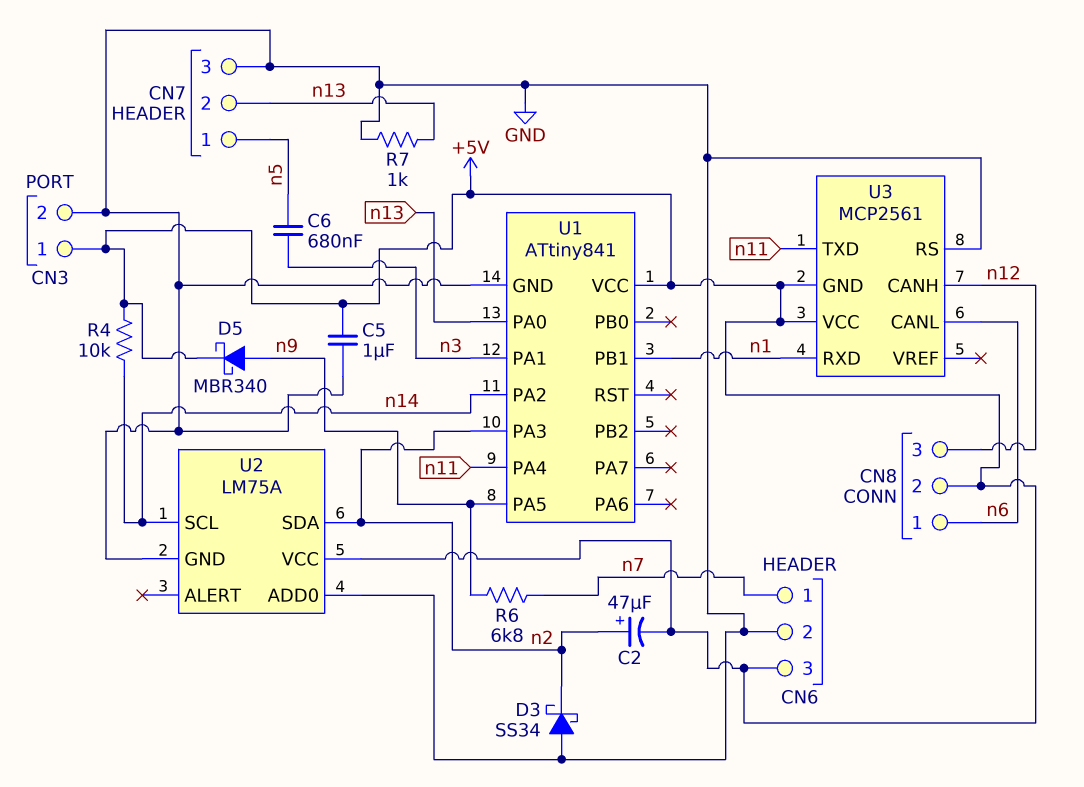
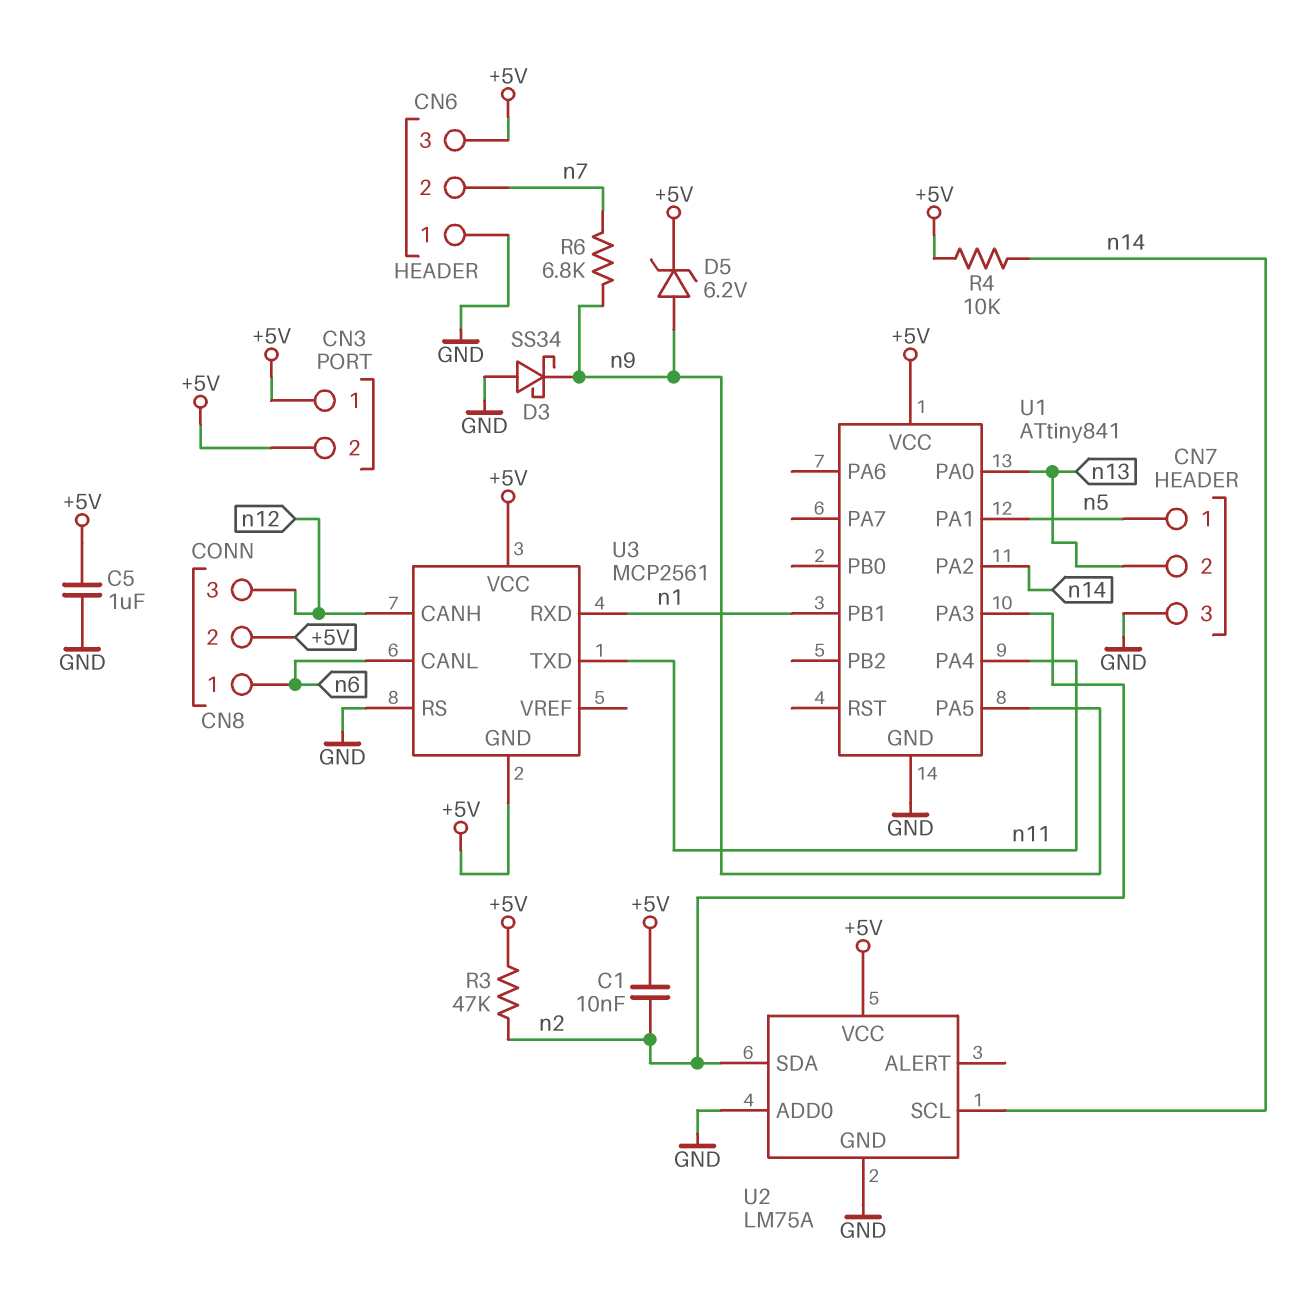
C1: none -> 10nF (+5V, n2)
C2: 47uF (plus n2, minus +5V) -> none
C6: 680nF (n3, n5) -> none
CN3 pin 2: GND -> +5V
CN6 pin 1: n7 -> GND
CN6 pin 2: GND -> n7
D3: schottky SS34 (A GND, K n2) -> schottky SS34 (A GND, K n9)
D5: schottky MBR340 (A n9, K +5V) -> zener 6.2V (A n9, K +5V)
R3: none -> 47k (+5V, n2)
R7: 1k (GND, n13) -> none
U1 pin PA1: n3 -> n5

